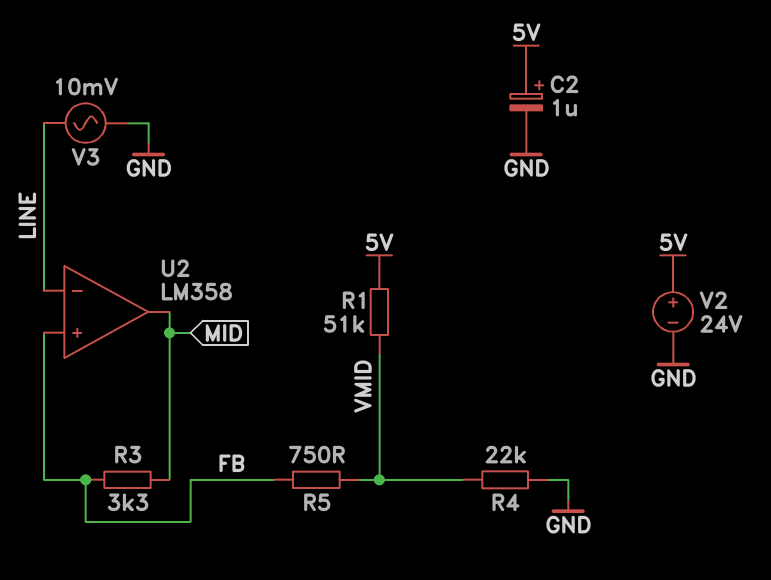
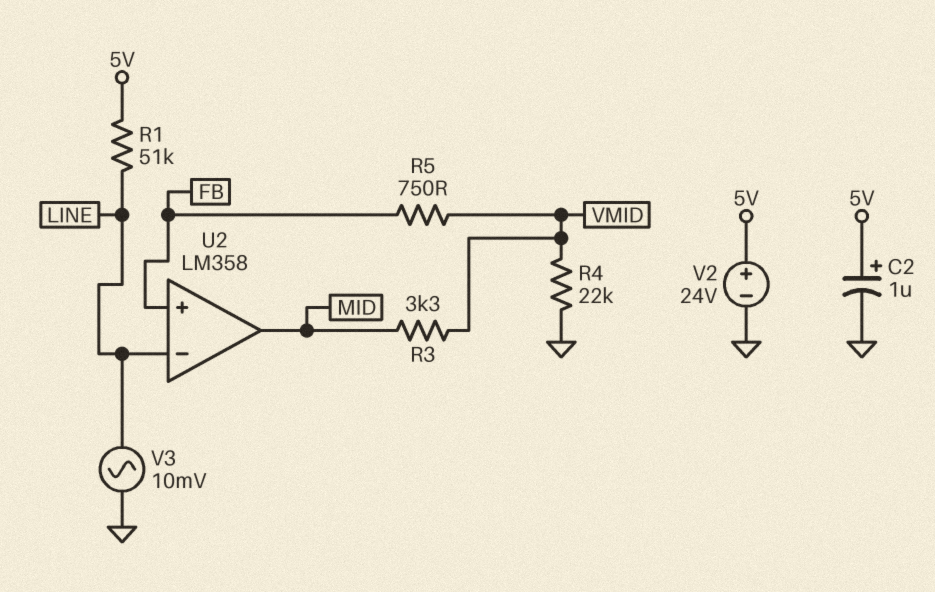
R1: 51k (5V, VMID) -> 51k (5V, LINE)
R3: 3.3k (FB, MID) -> 3.3k (MID, VMID)

